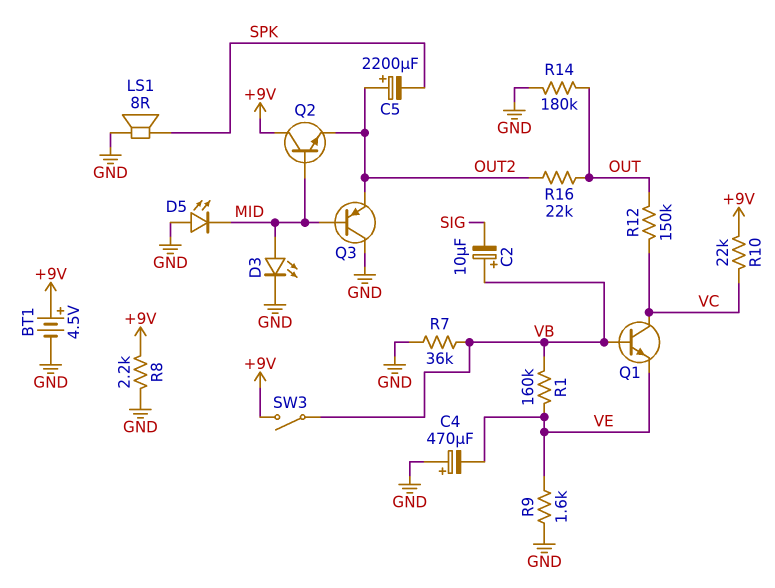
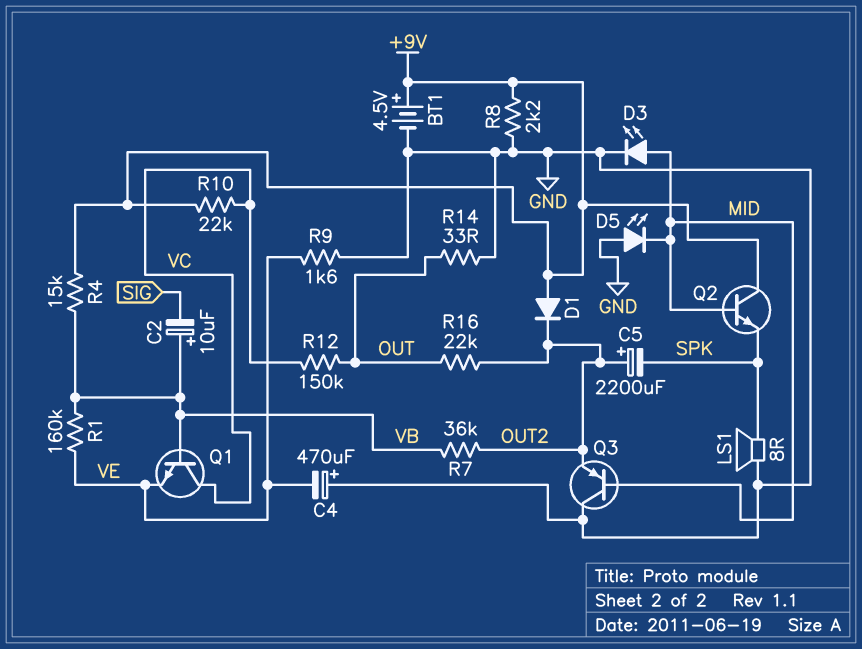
D1: none -> diode (A +9V, K OUT2)
Q2: NPN (B MID, C +9V, E OUT2) -> NPN (B MID, C +9V, E SPK)
R4: none -> 15k (+9V, VB)
R7: 36k (GND, VB) -> 36k (OUT2, VB)
R14: 180k (GND, OUT) -> 33 (GND, OUT)
SW3: switch (+9V, VB) -> none

